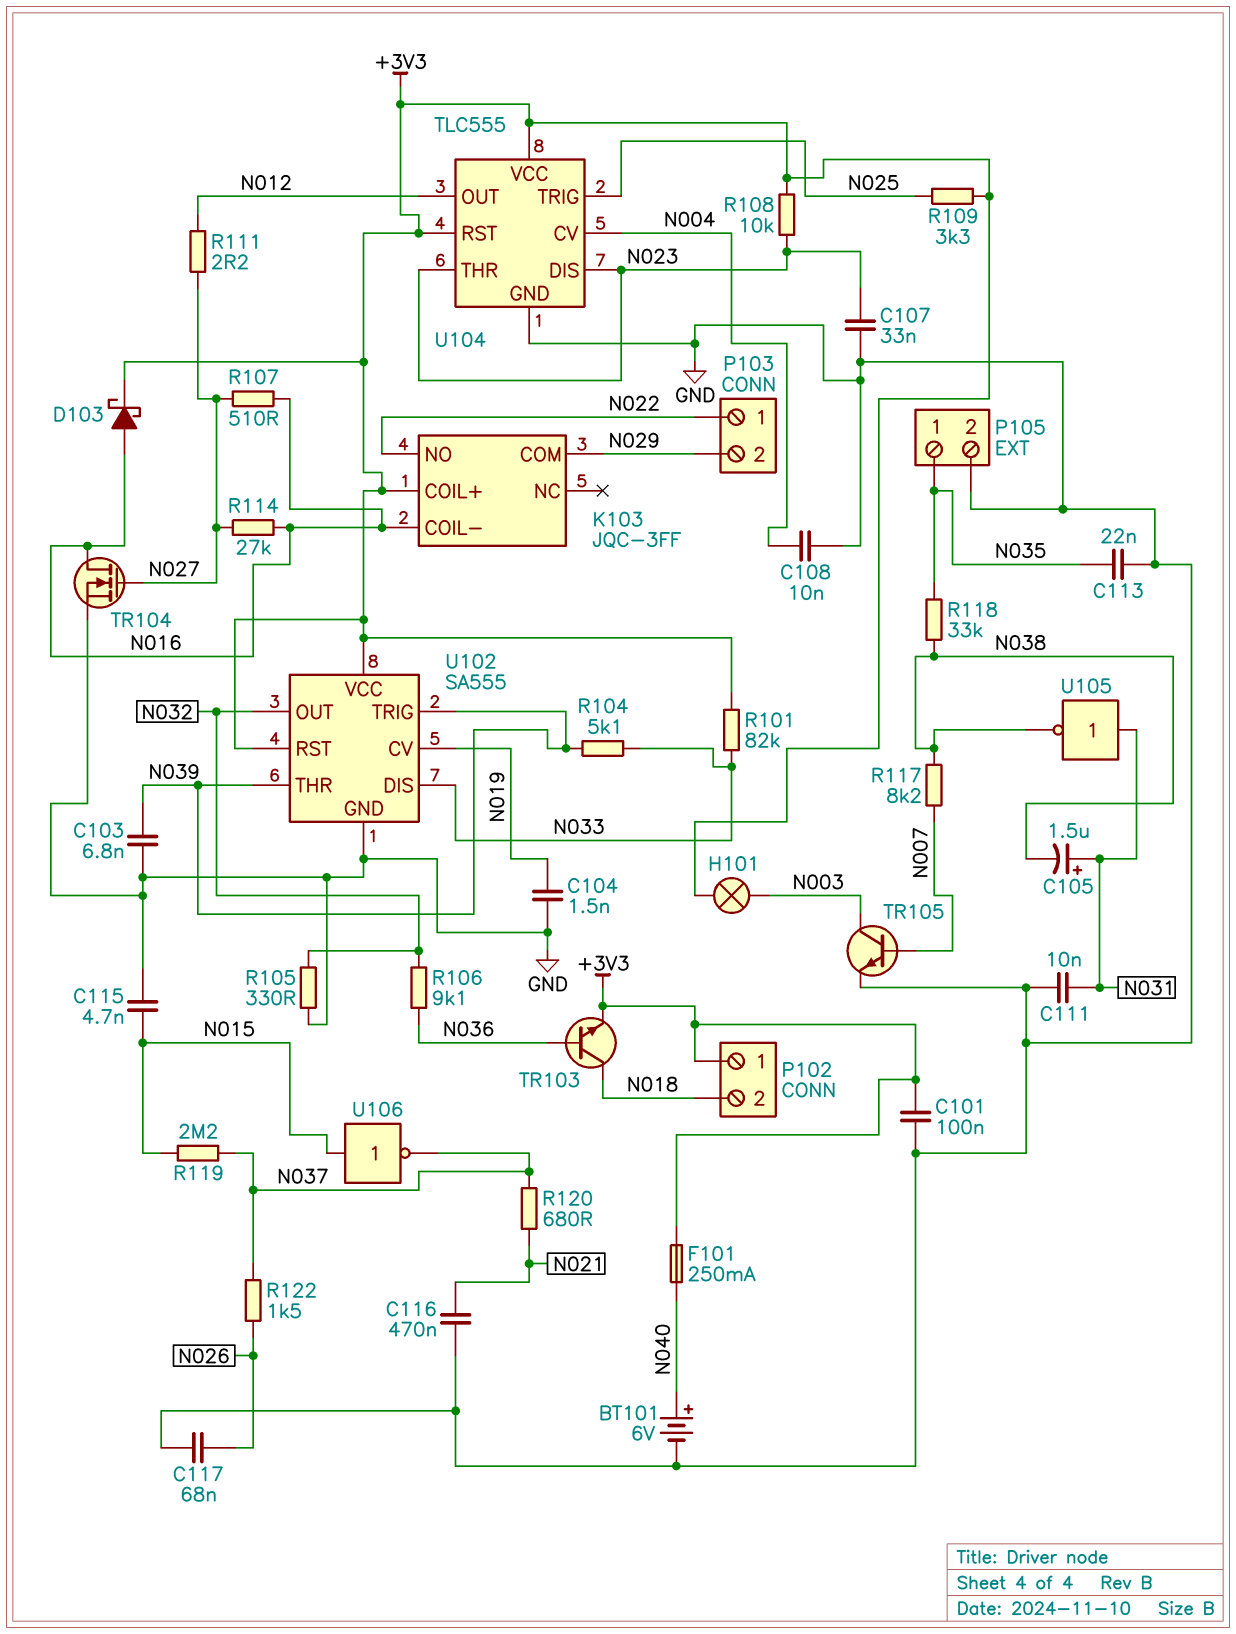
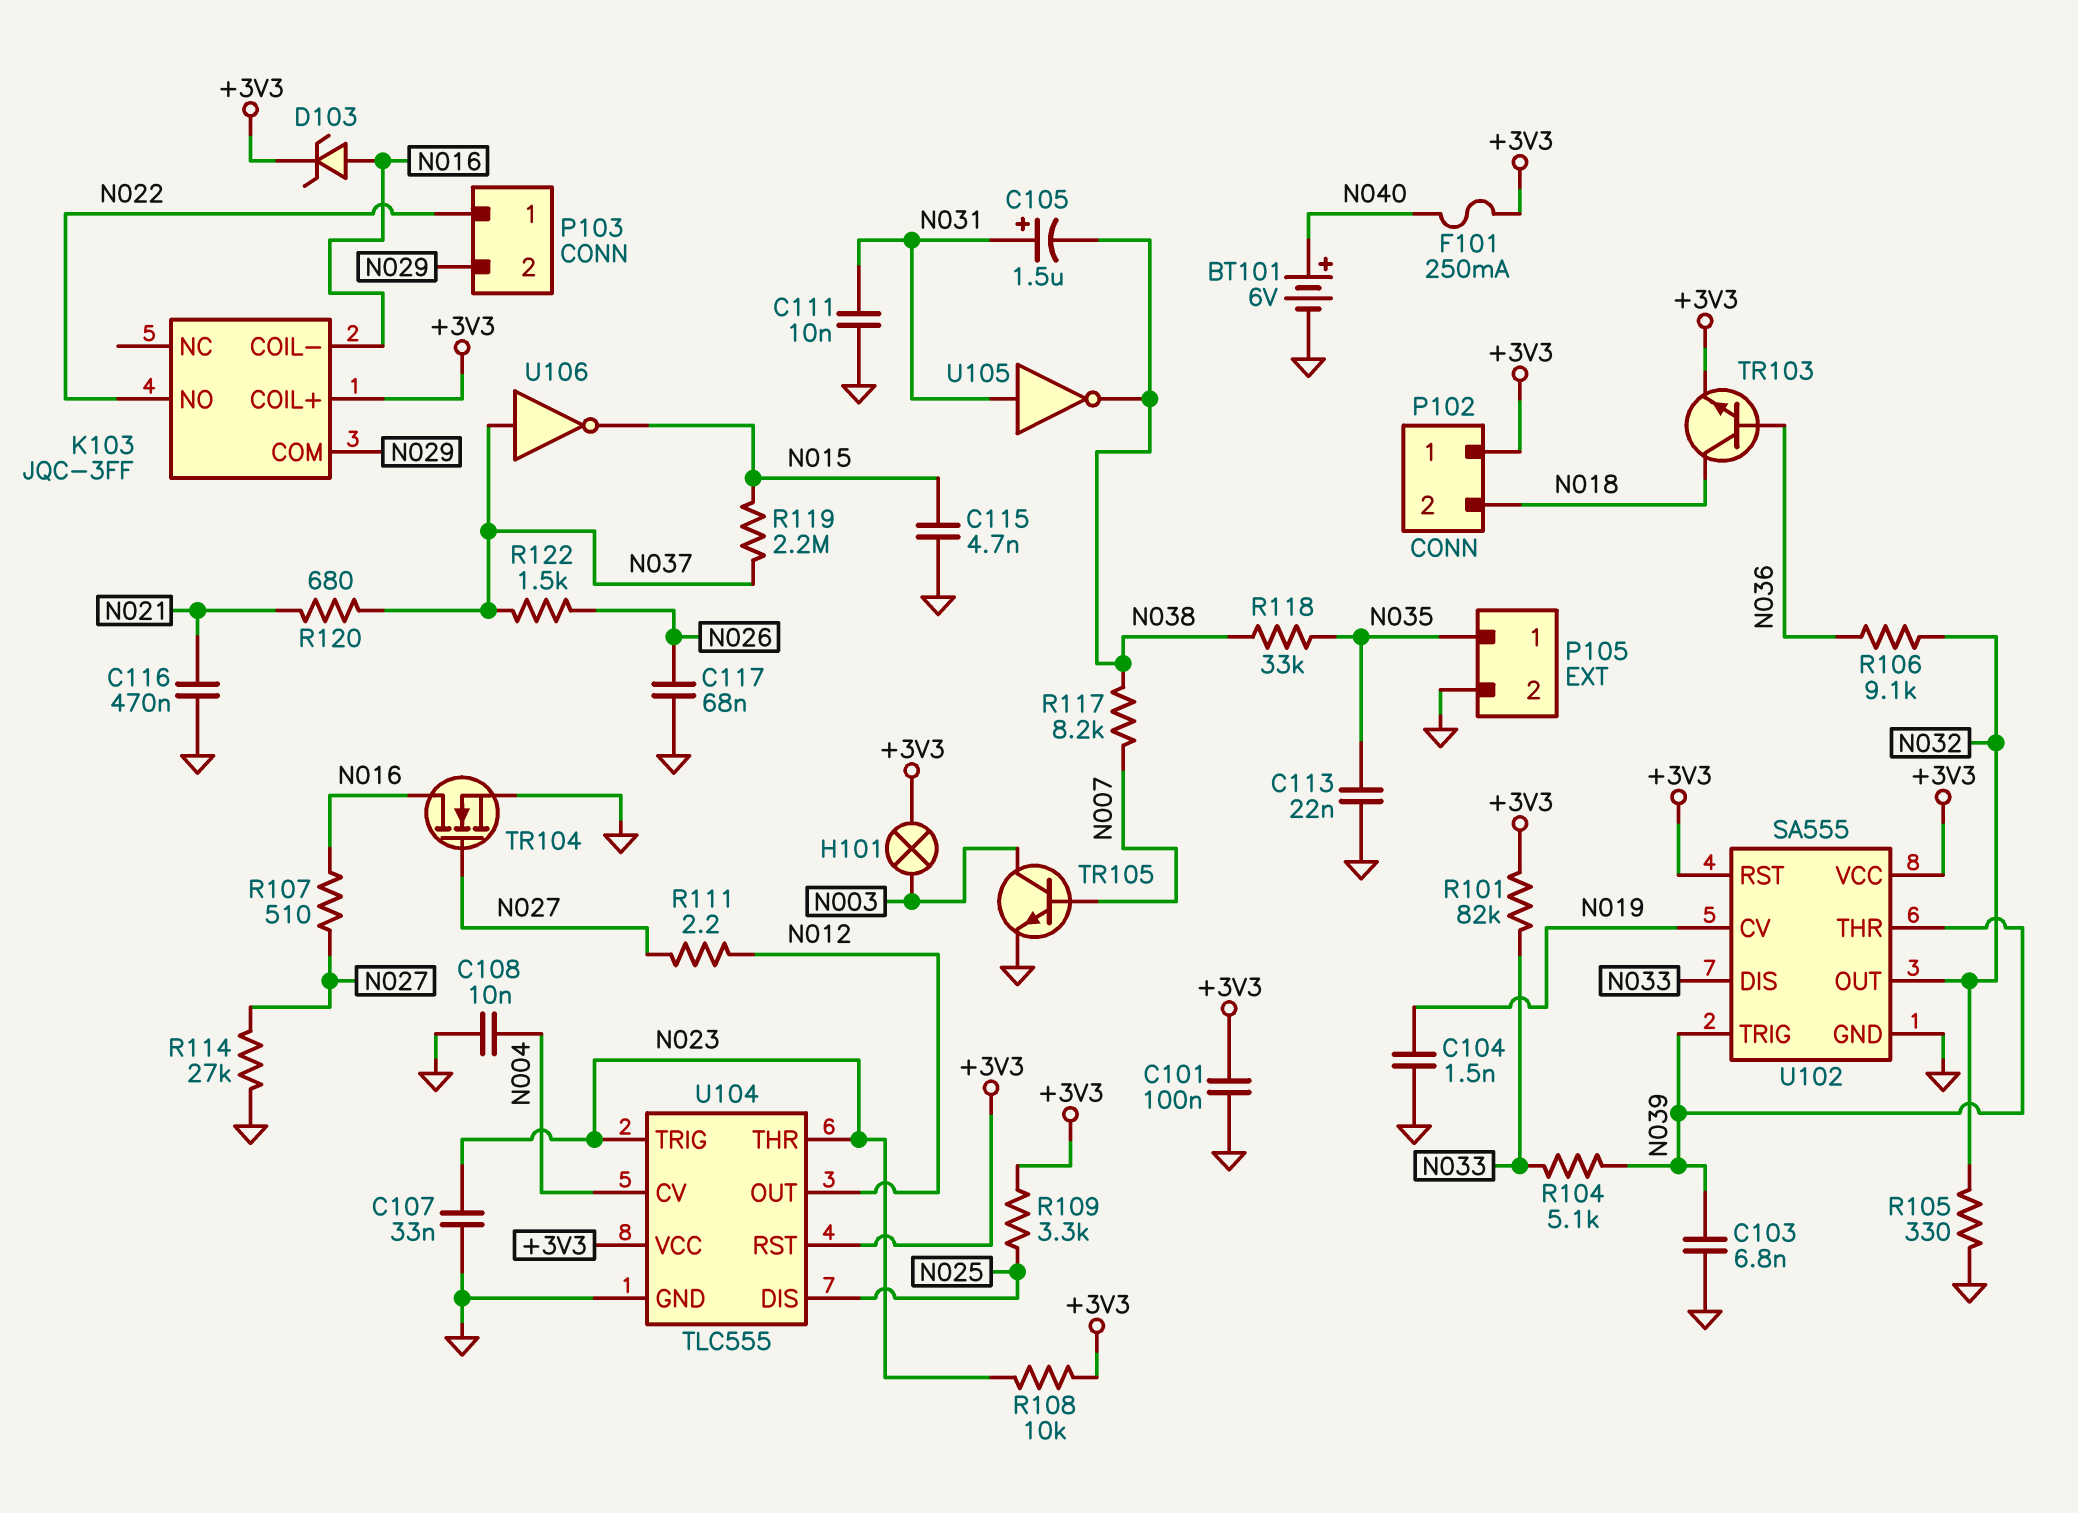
D103: schottky (A N016, K +3V3) -> zener (A N016, K +3V3)
R114: 27k (N016, N027) -> 27k (GND, N027)
U104 pin DIS: N023 -> N025
U104 pin TRIG: N025 -> N023
U106: NOT (in N015, out N037) -> NOT (in N037, out N015)

